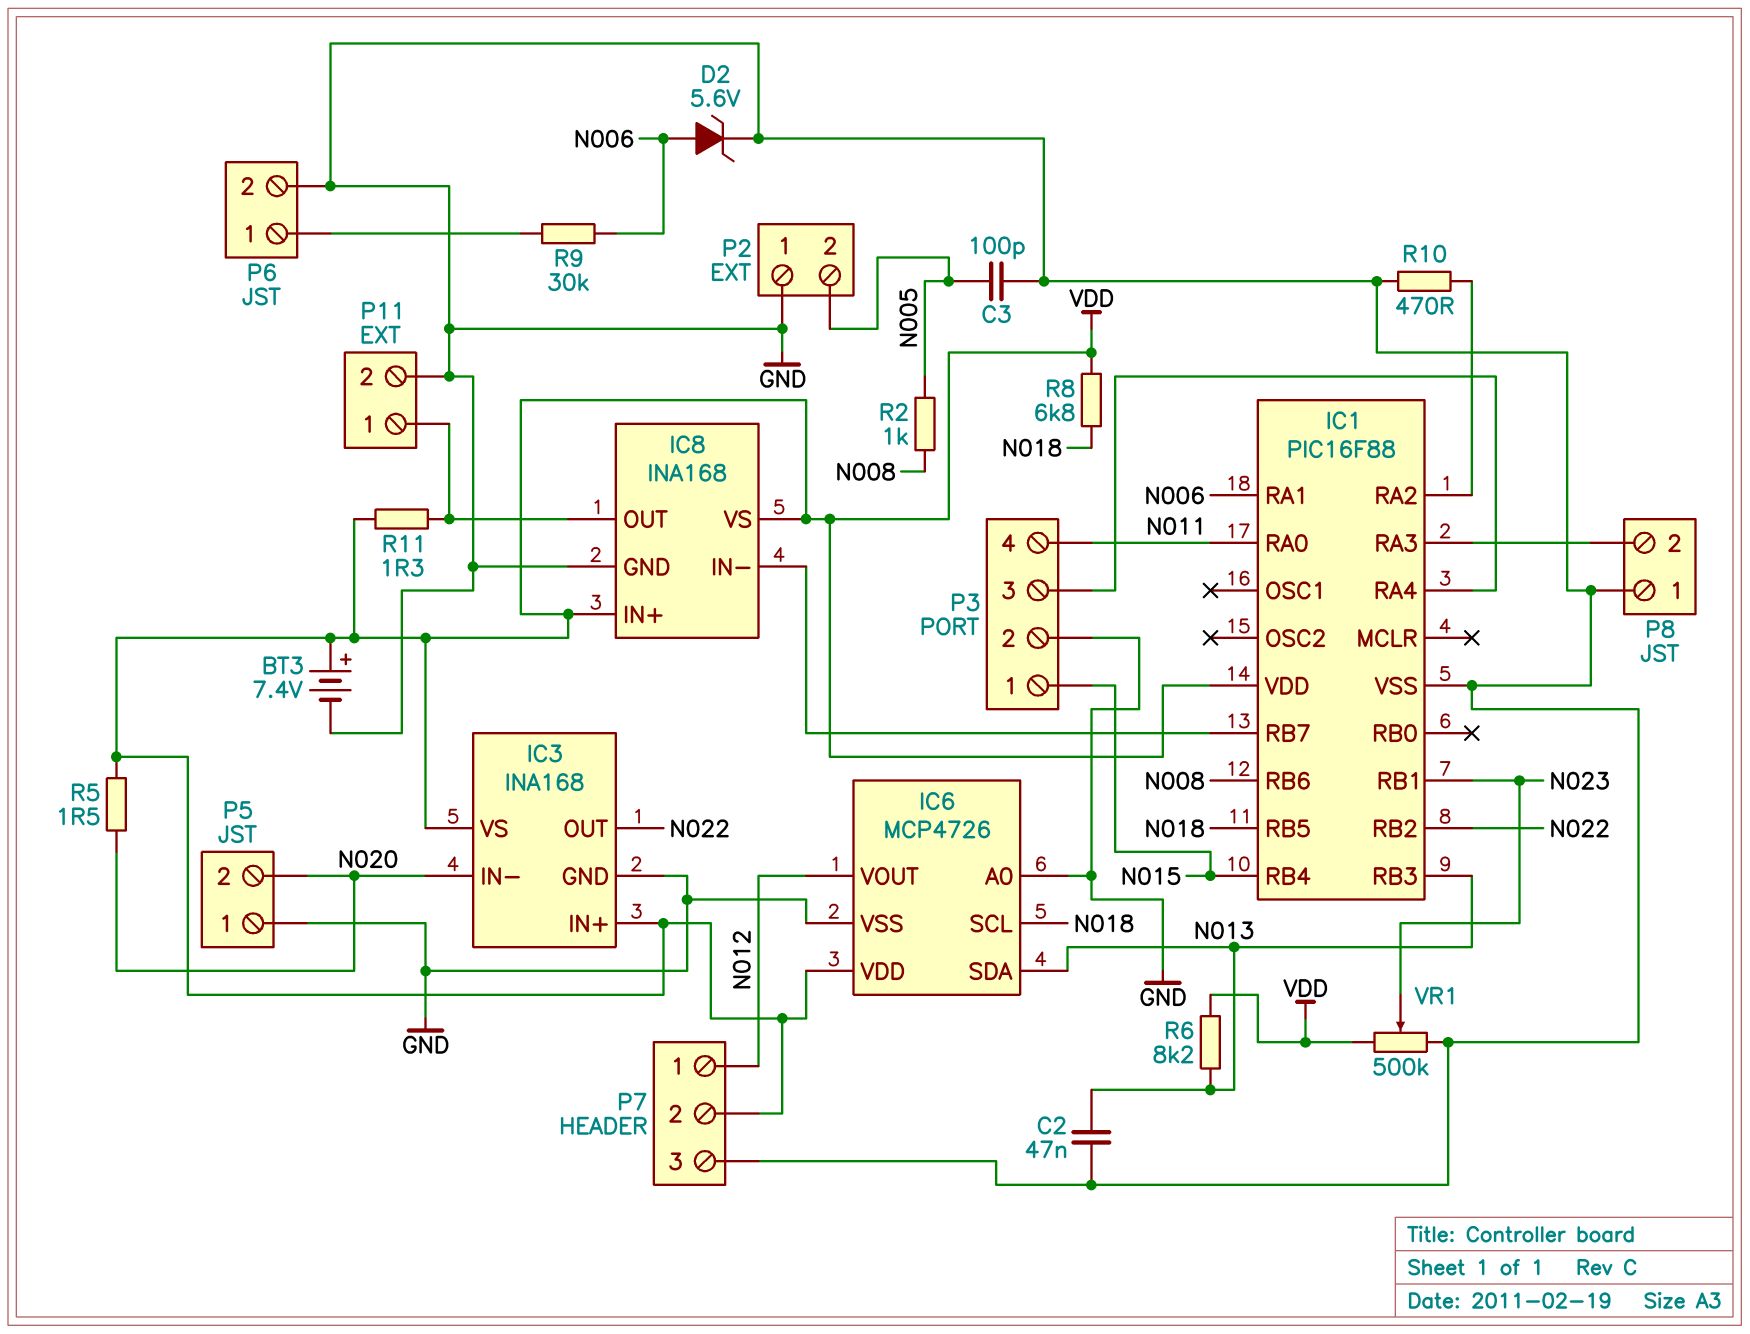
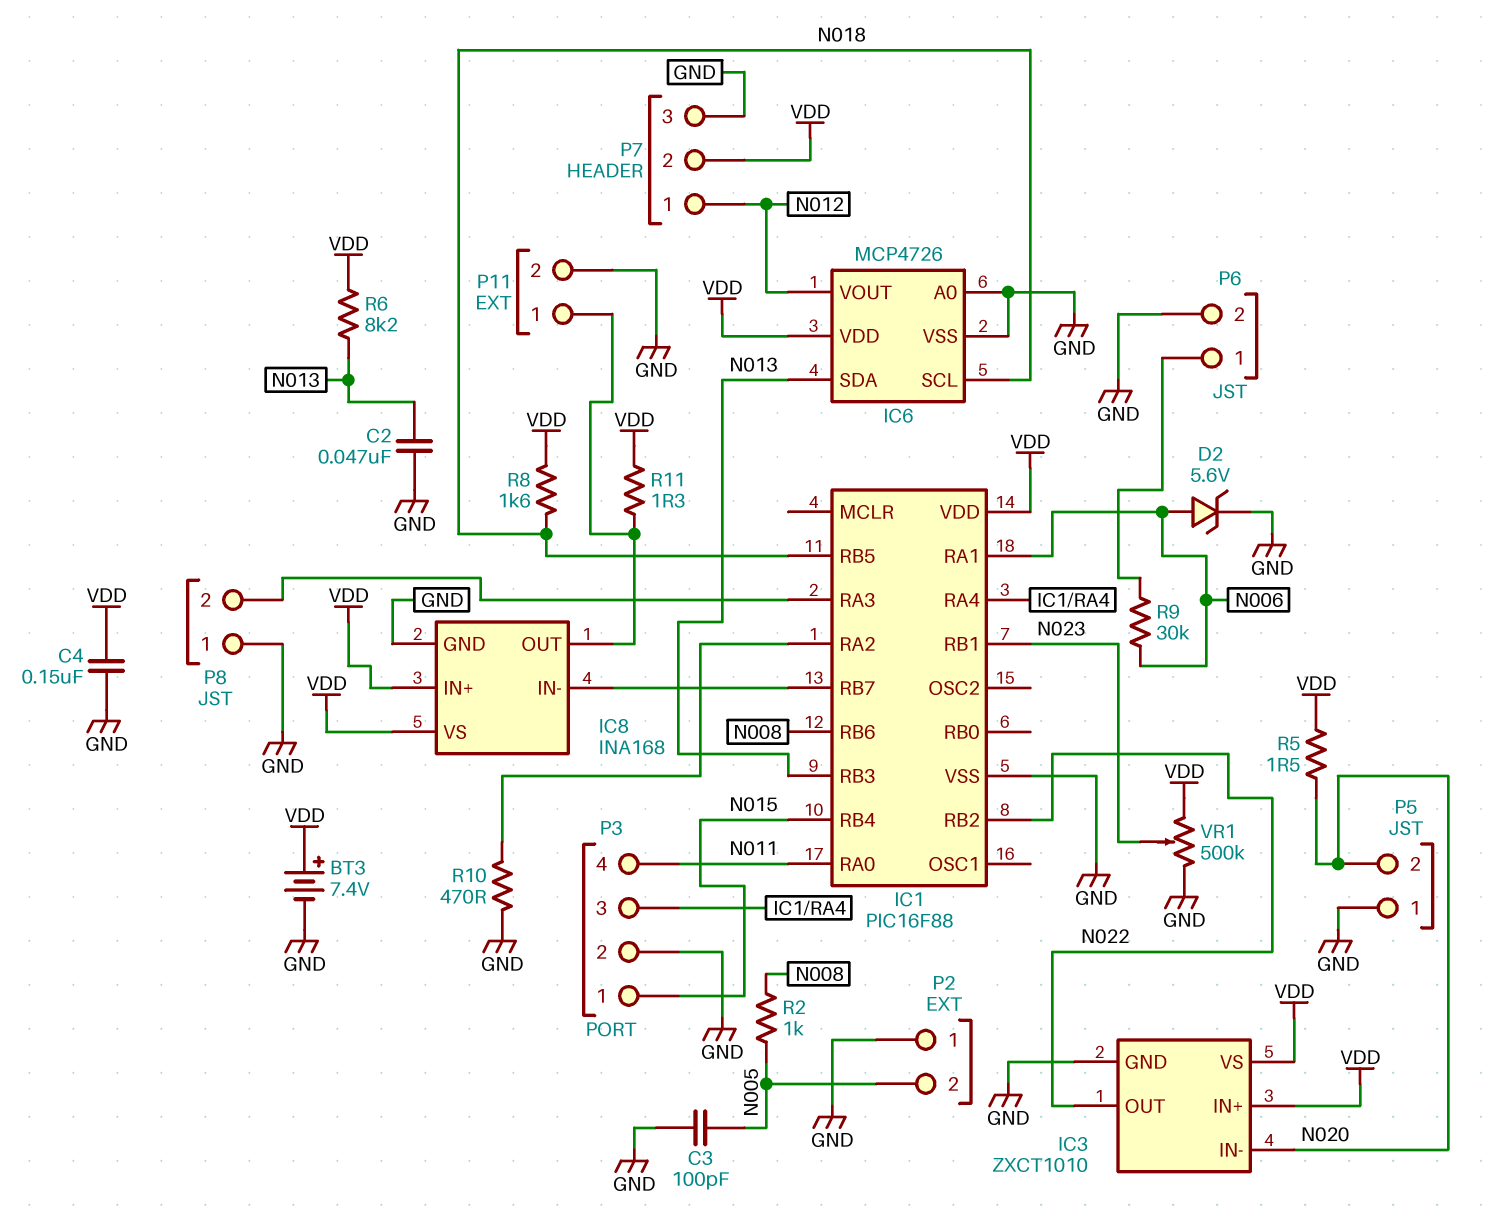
C4: none -> 150nF (GND, VDD)
IC3: INA168 -> ZXCT1010
R8: 6.8k (N018, VDD) -> 1.6k (N018, VDD)

